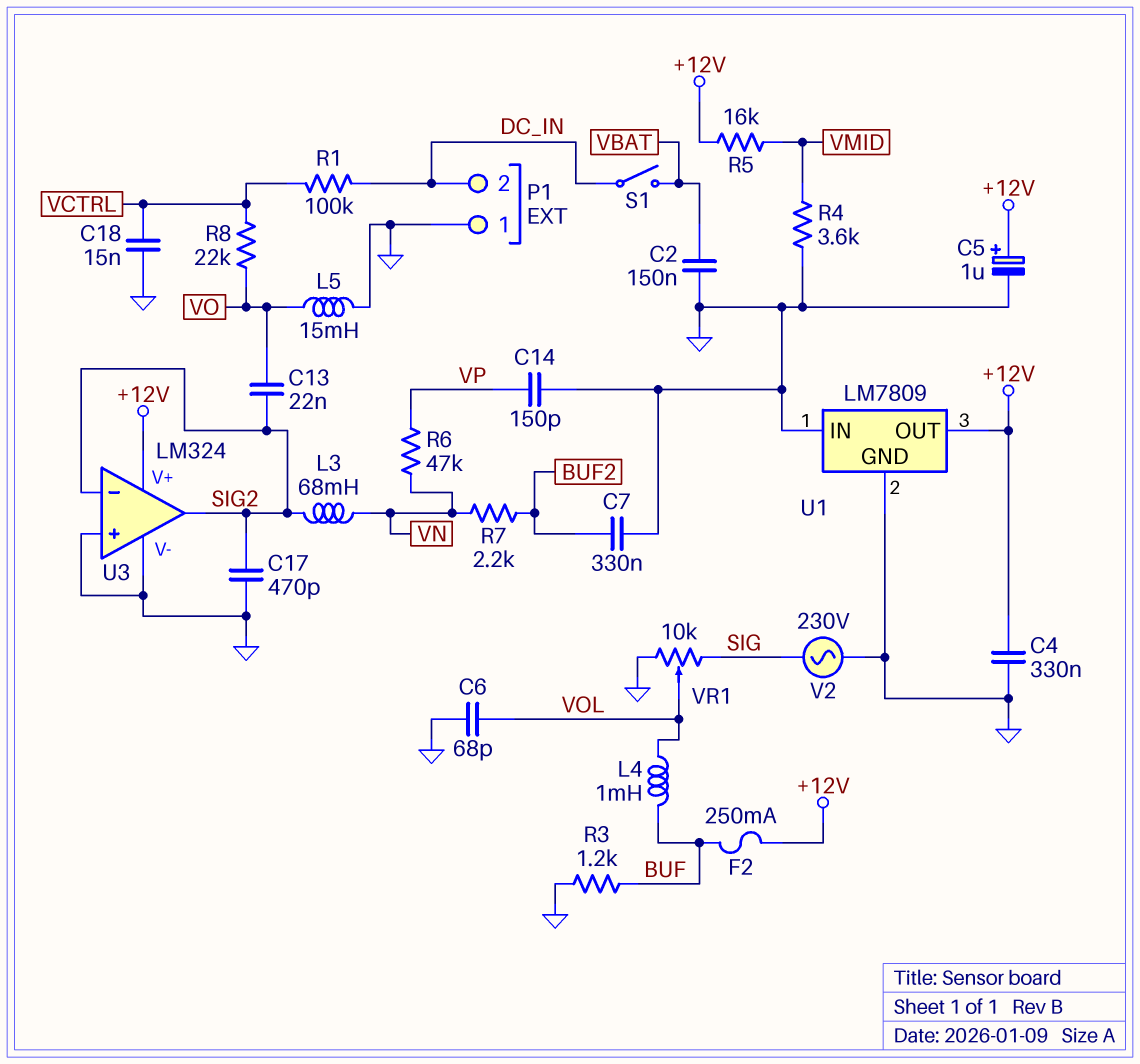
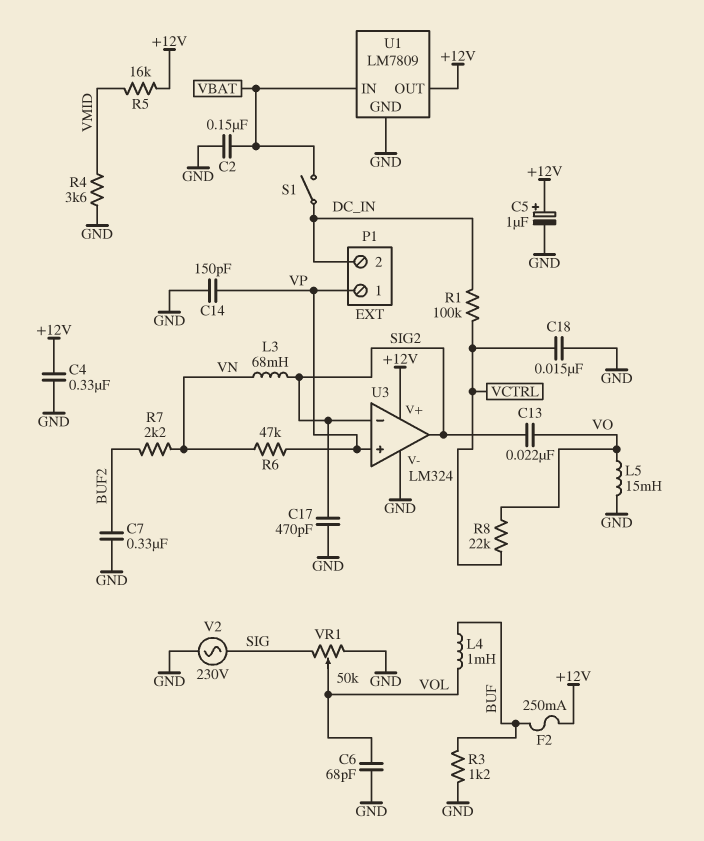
P1 pin 1: GND -> VP
U1 pin IN: GND -> VBAT
U3 pin in+: GND -> VP
VR1: 10k (GND, SIG, wiper VOL) -> 50k (GND, SIG, wiper VOL)

